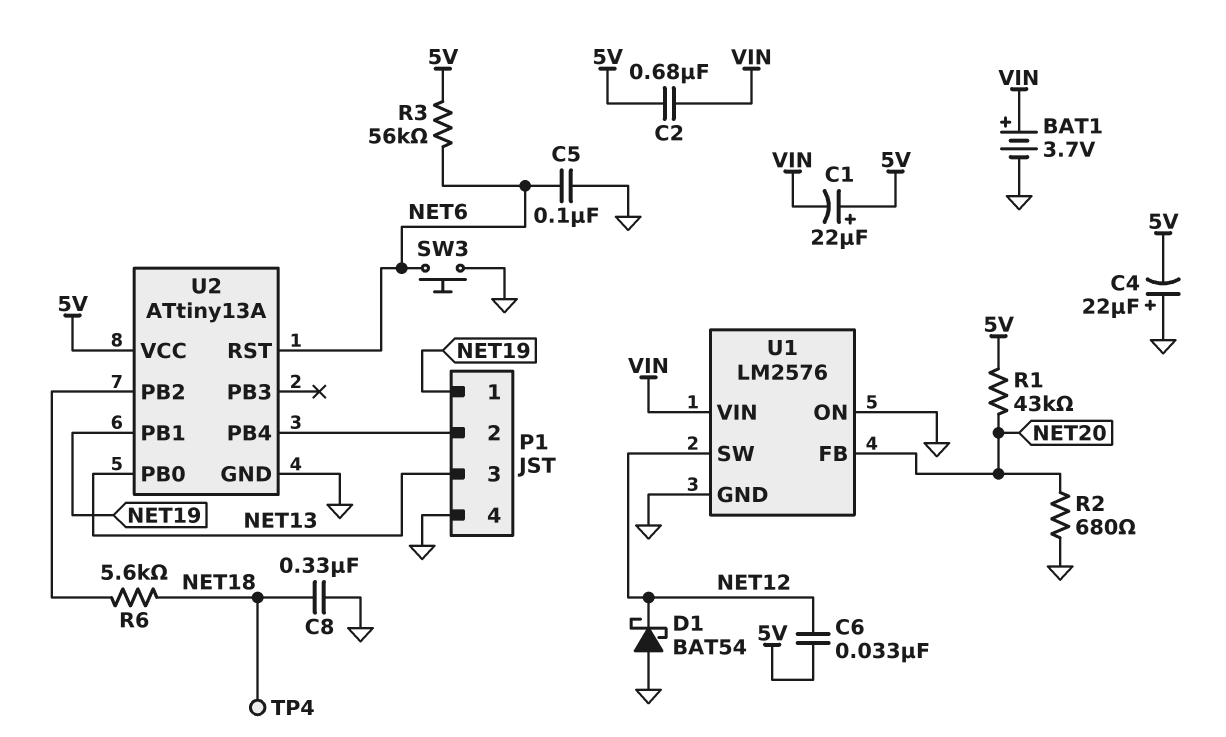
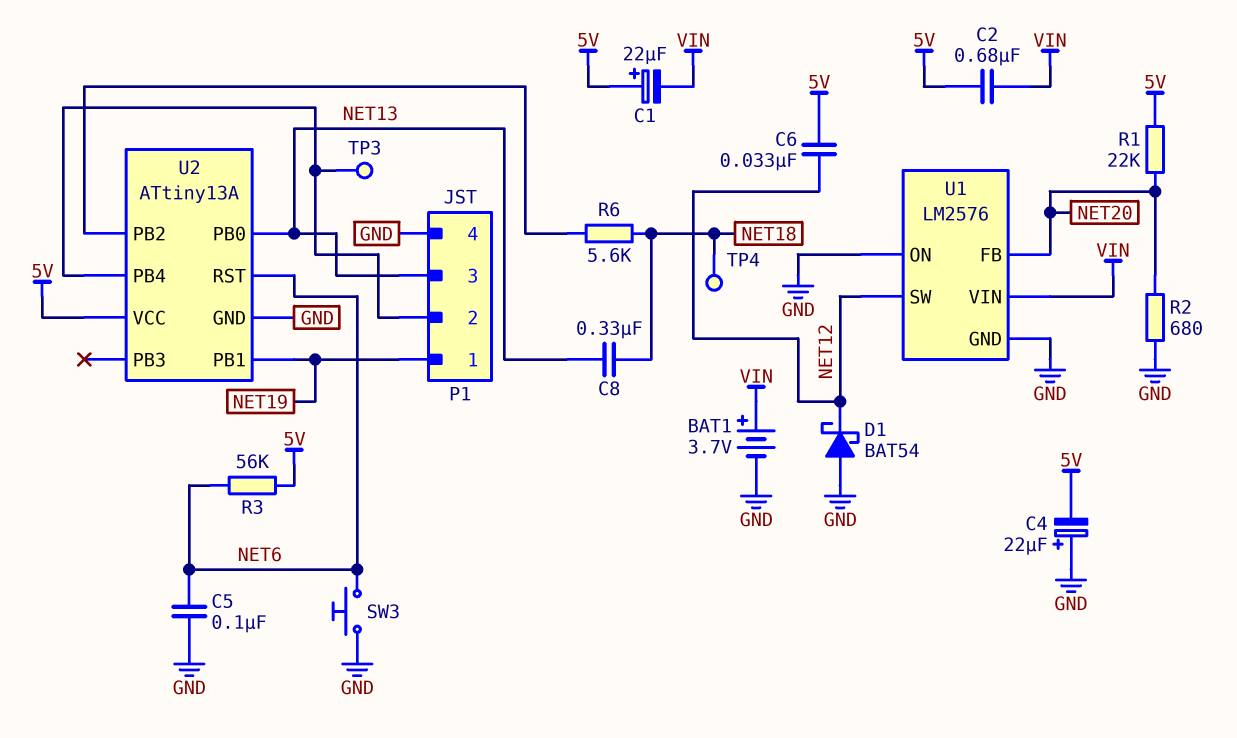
C8: 330nF (GND, NET18) -> 330nF (NET13, NET18)
R1: 43k (5V, NET20) -> 22k (5V, NET20)
TP3: none -> test point (P1/2)

